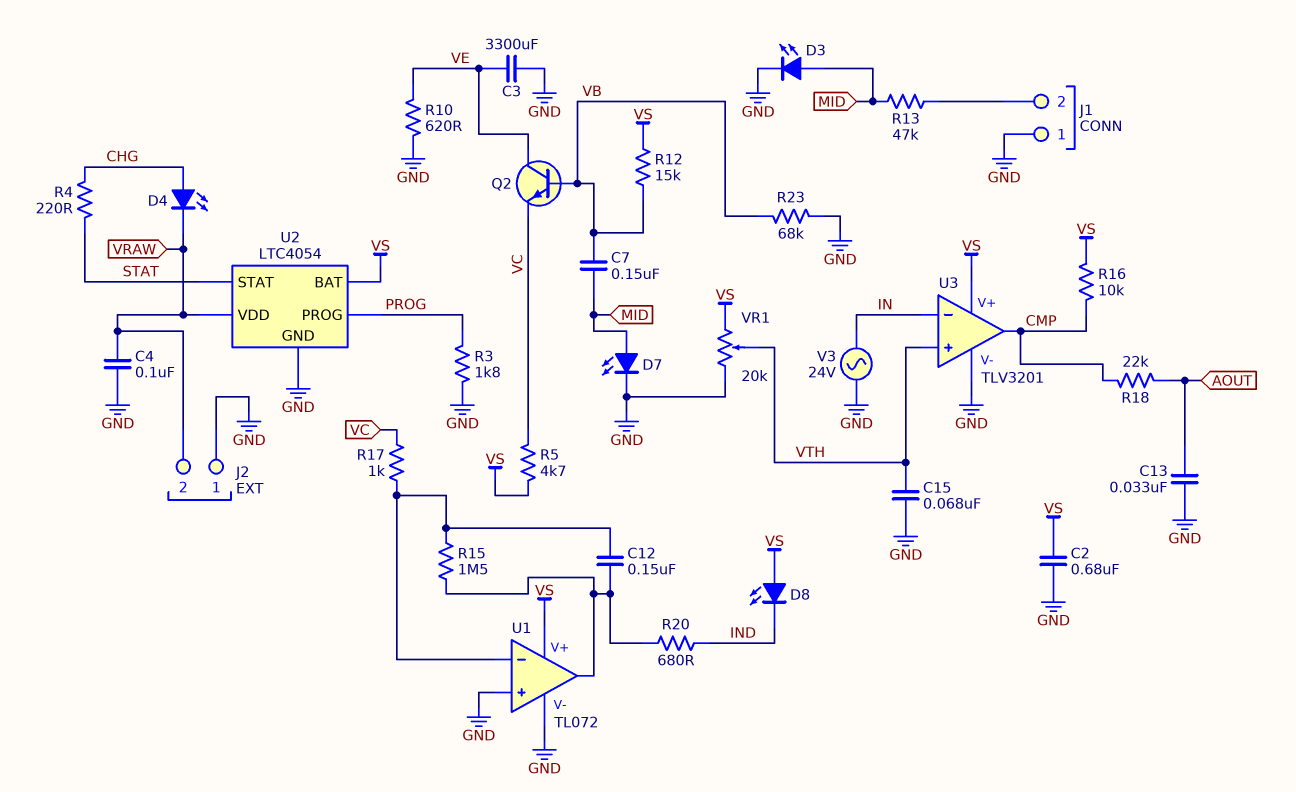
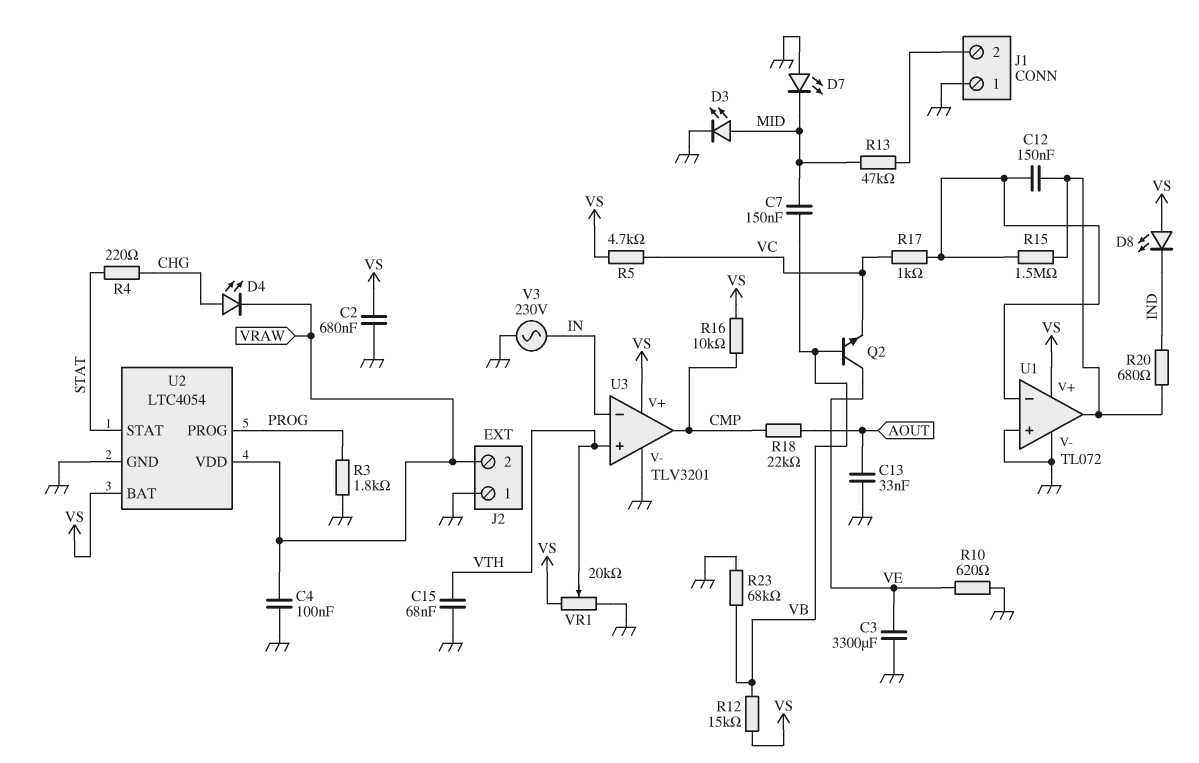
D7: LED (A MID, K GND) -> LED (A GND, K MID)
V3: AC 24V (GND, IN) -> AC 230V (GND, IN)

